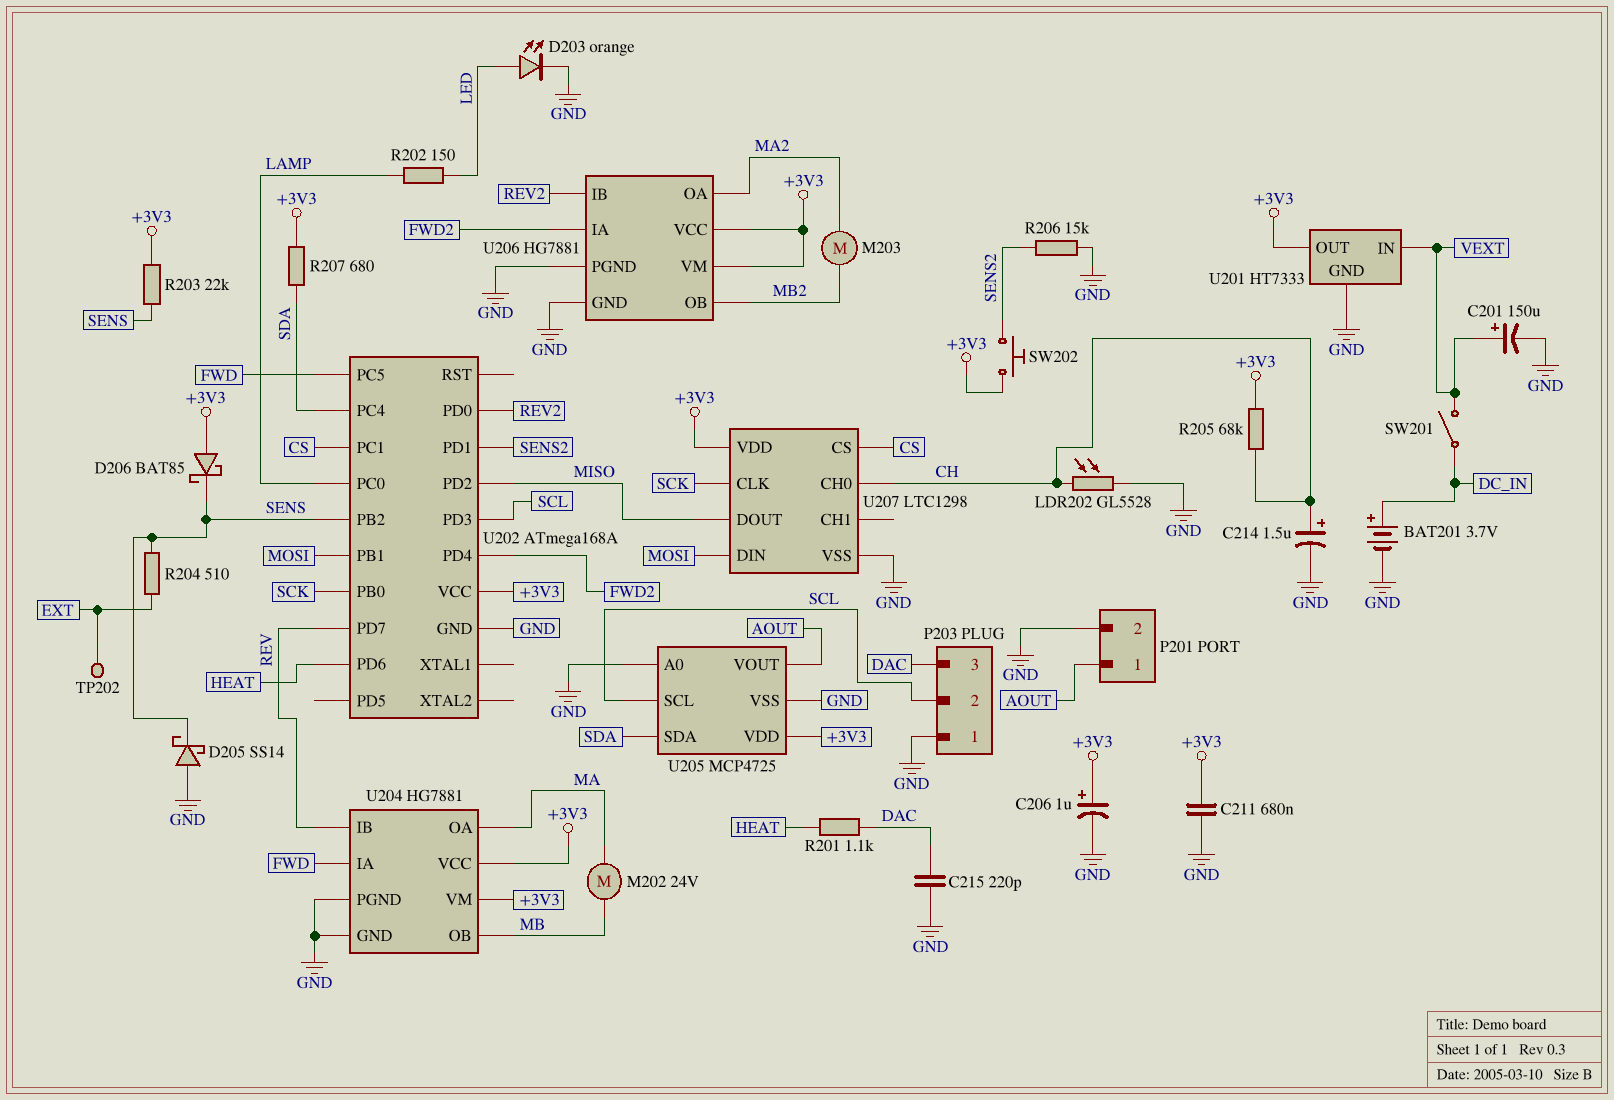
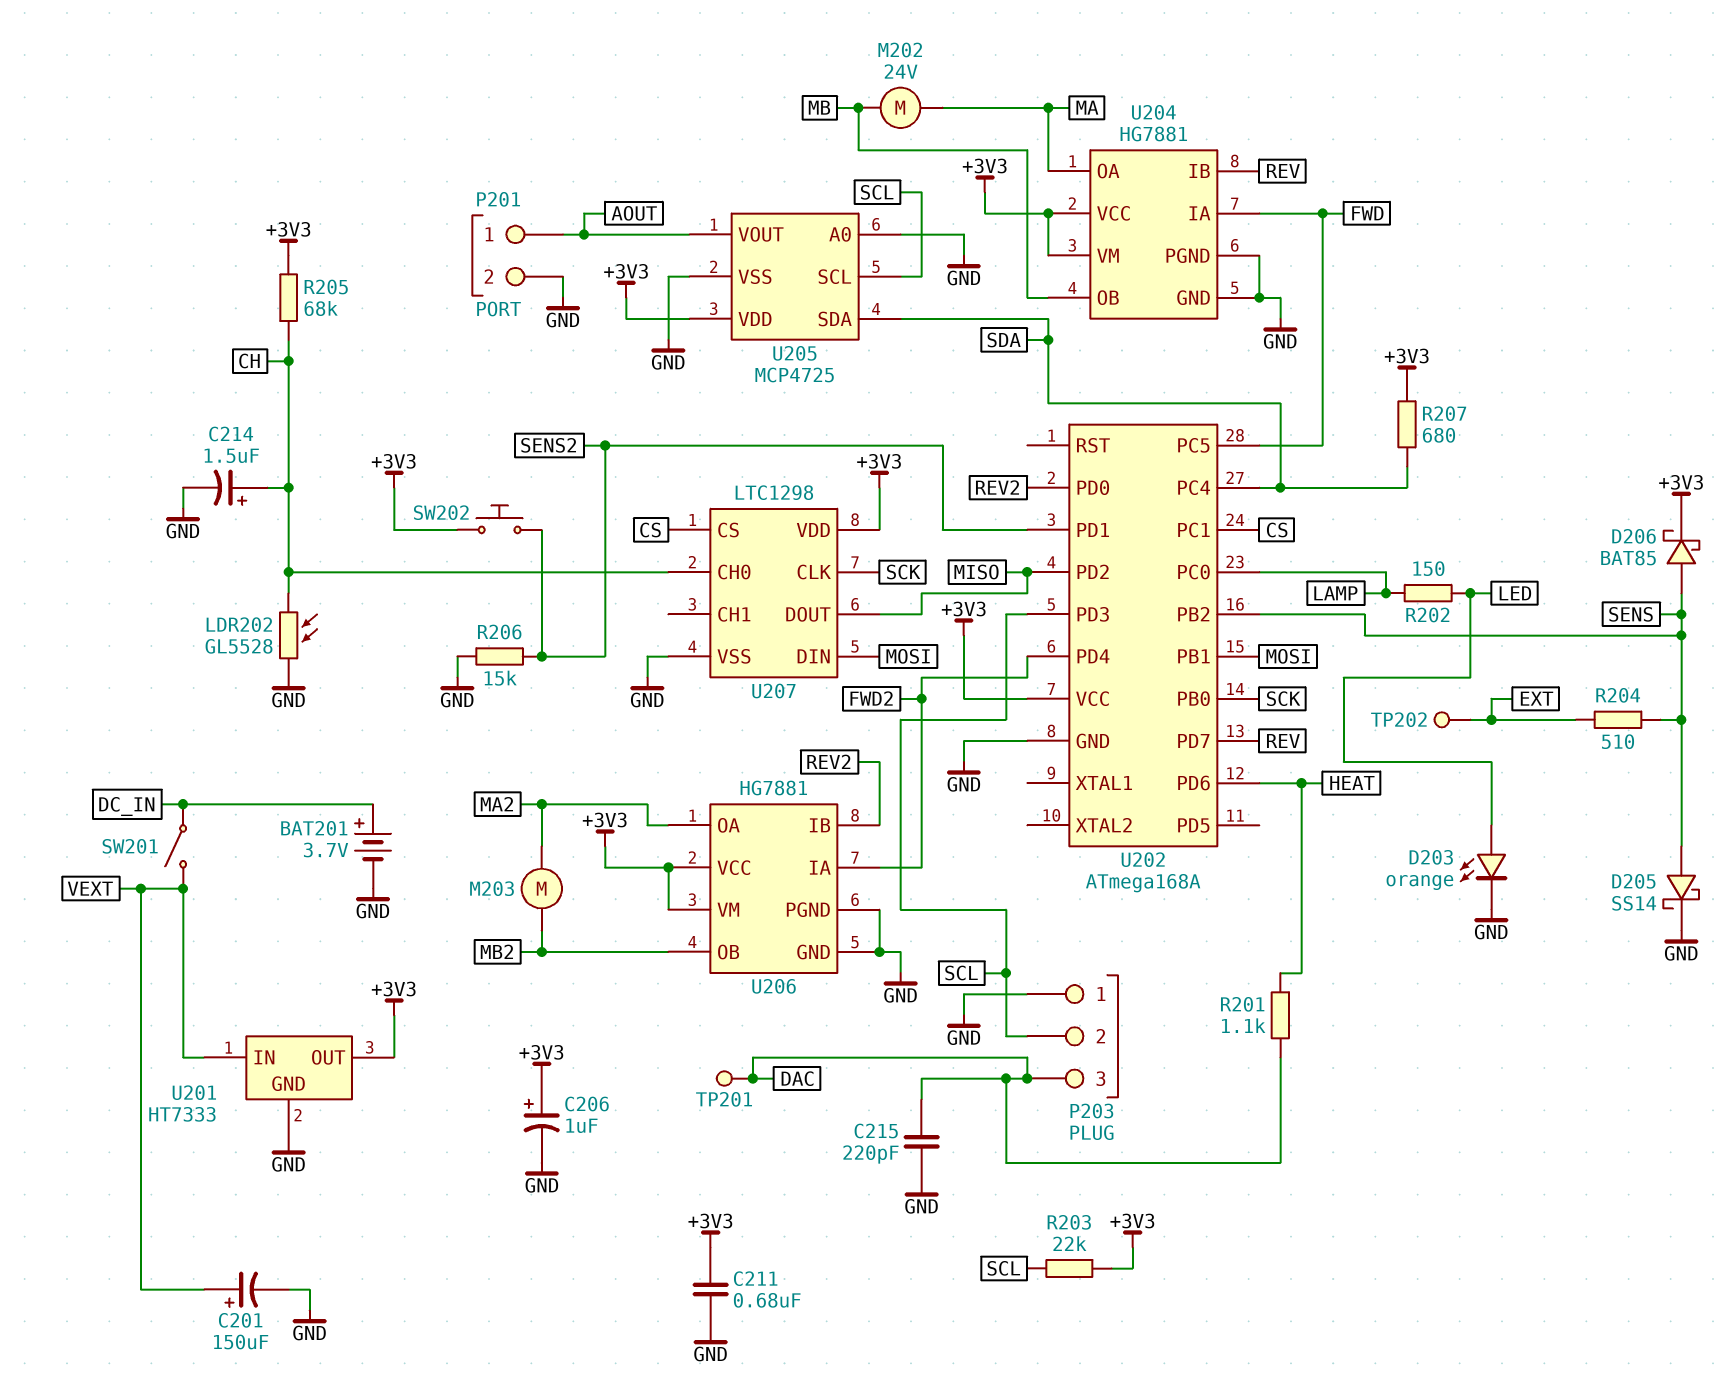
D205: schottky SS14 (A GND, K SENS) -> schottky SS14 (A SENS, K GND)
D206: schottky BAT85 (A +3V3, K SENS) -> schottky BAT85 (A SENS, K +3V3)
R203: 22k (+3V3, SENS) -> 22k (+3V3, SCL)
TP201: none -> test point (DAC)

